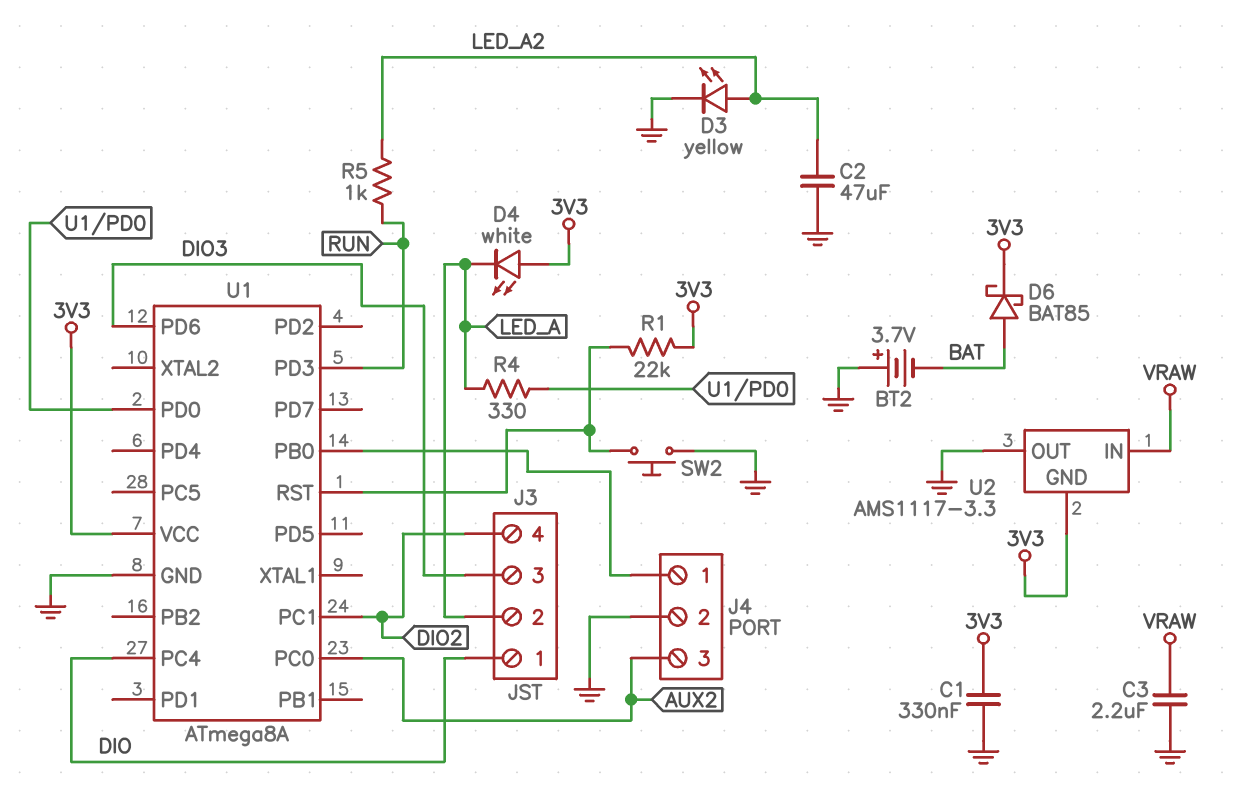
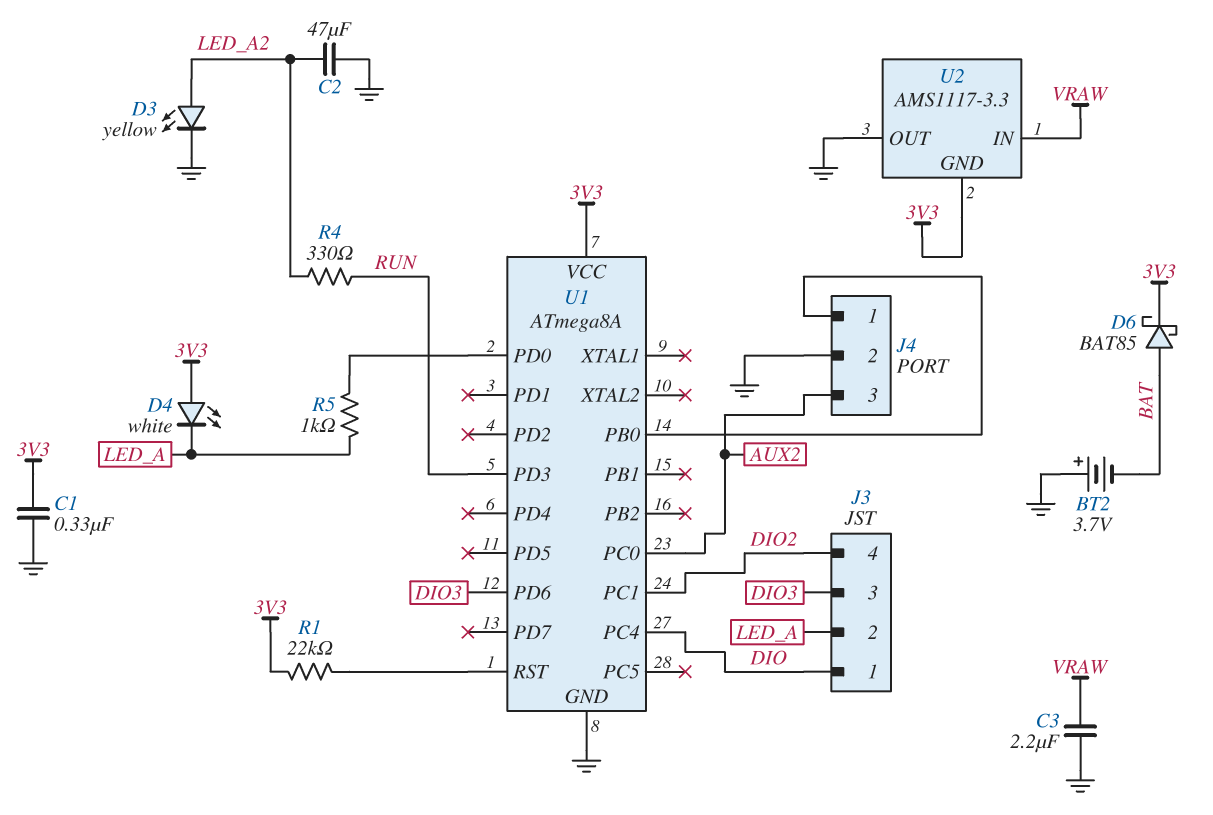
R4: 330 (LED_A, U1/PD0) -> 330 (LED_A2, RUN)
R5: 1k (LED_A2, RUN) -> 1k (LED_A, U1/PD0)
SW2: button (GND, U1/RST) -> none

